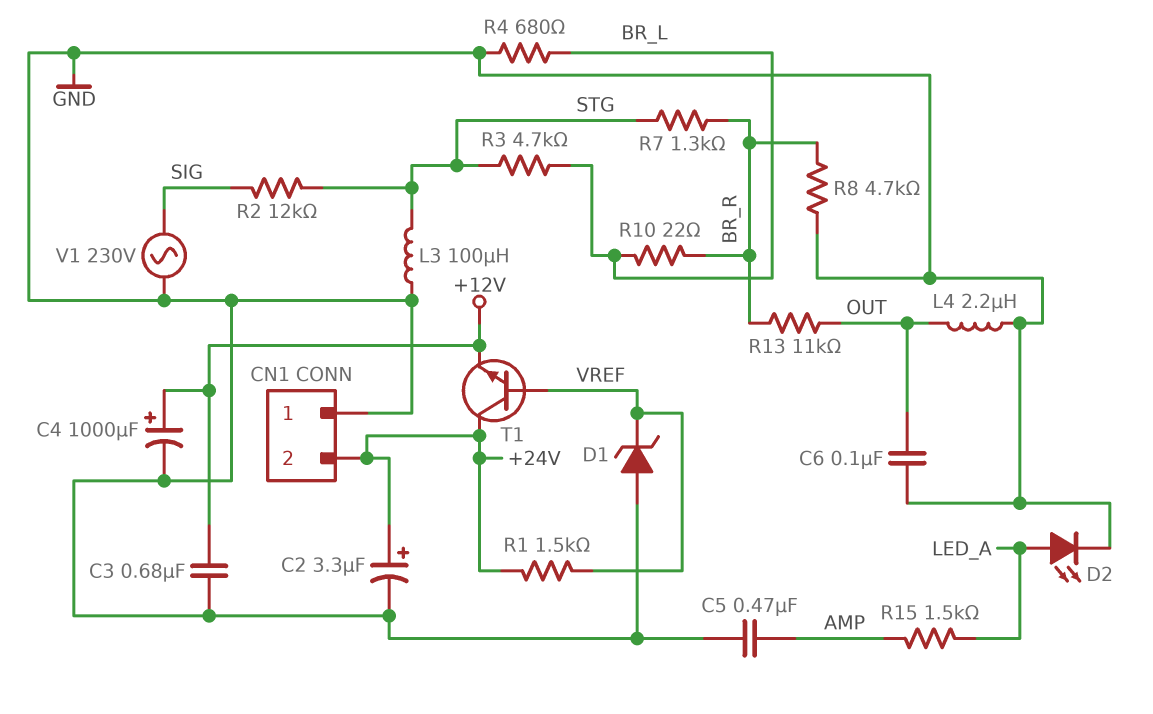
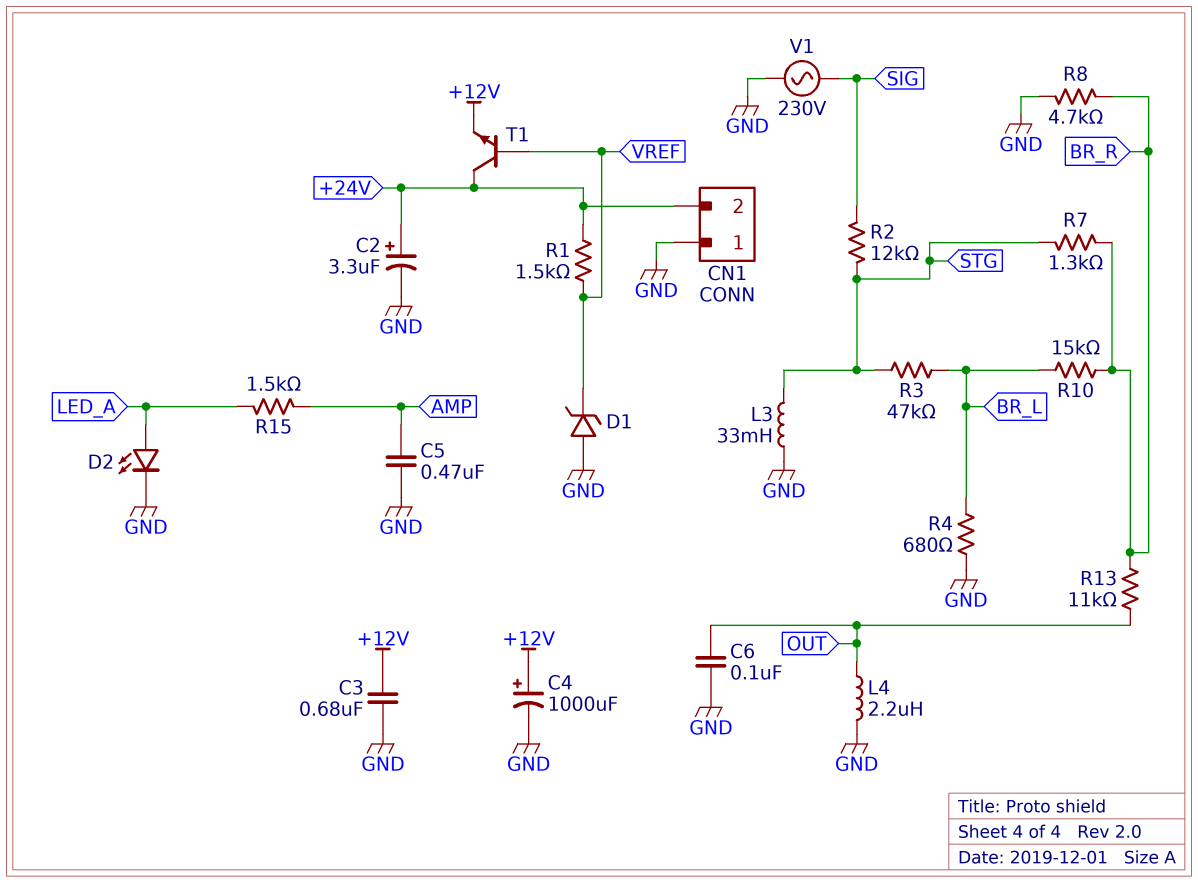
L3: 100uH (GND, STG) -> 33mH (GND, STG)
R3: 4.7k (BR_L, STG) -> 47k (BR_L, STG)
R10: 22 (BR_L, BR_R) -> 15k (BR_L, BR_R)

